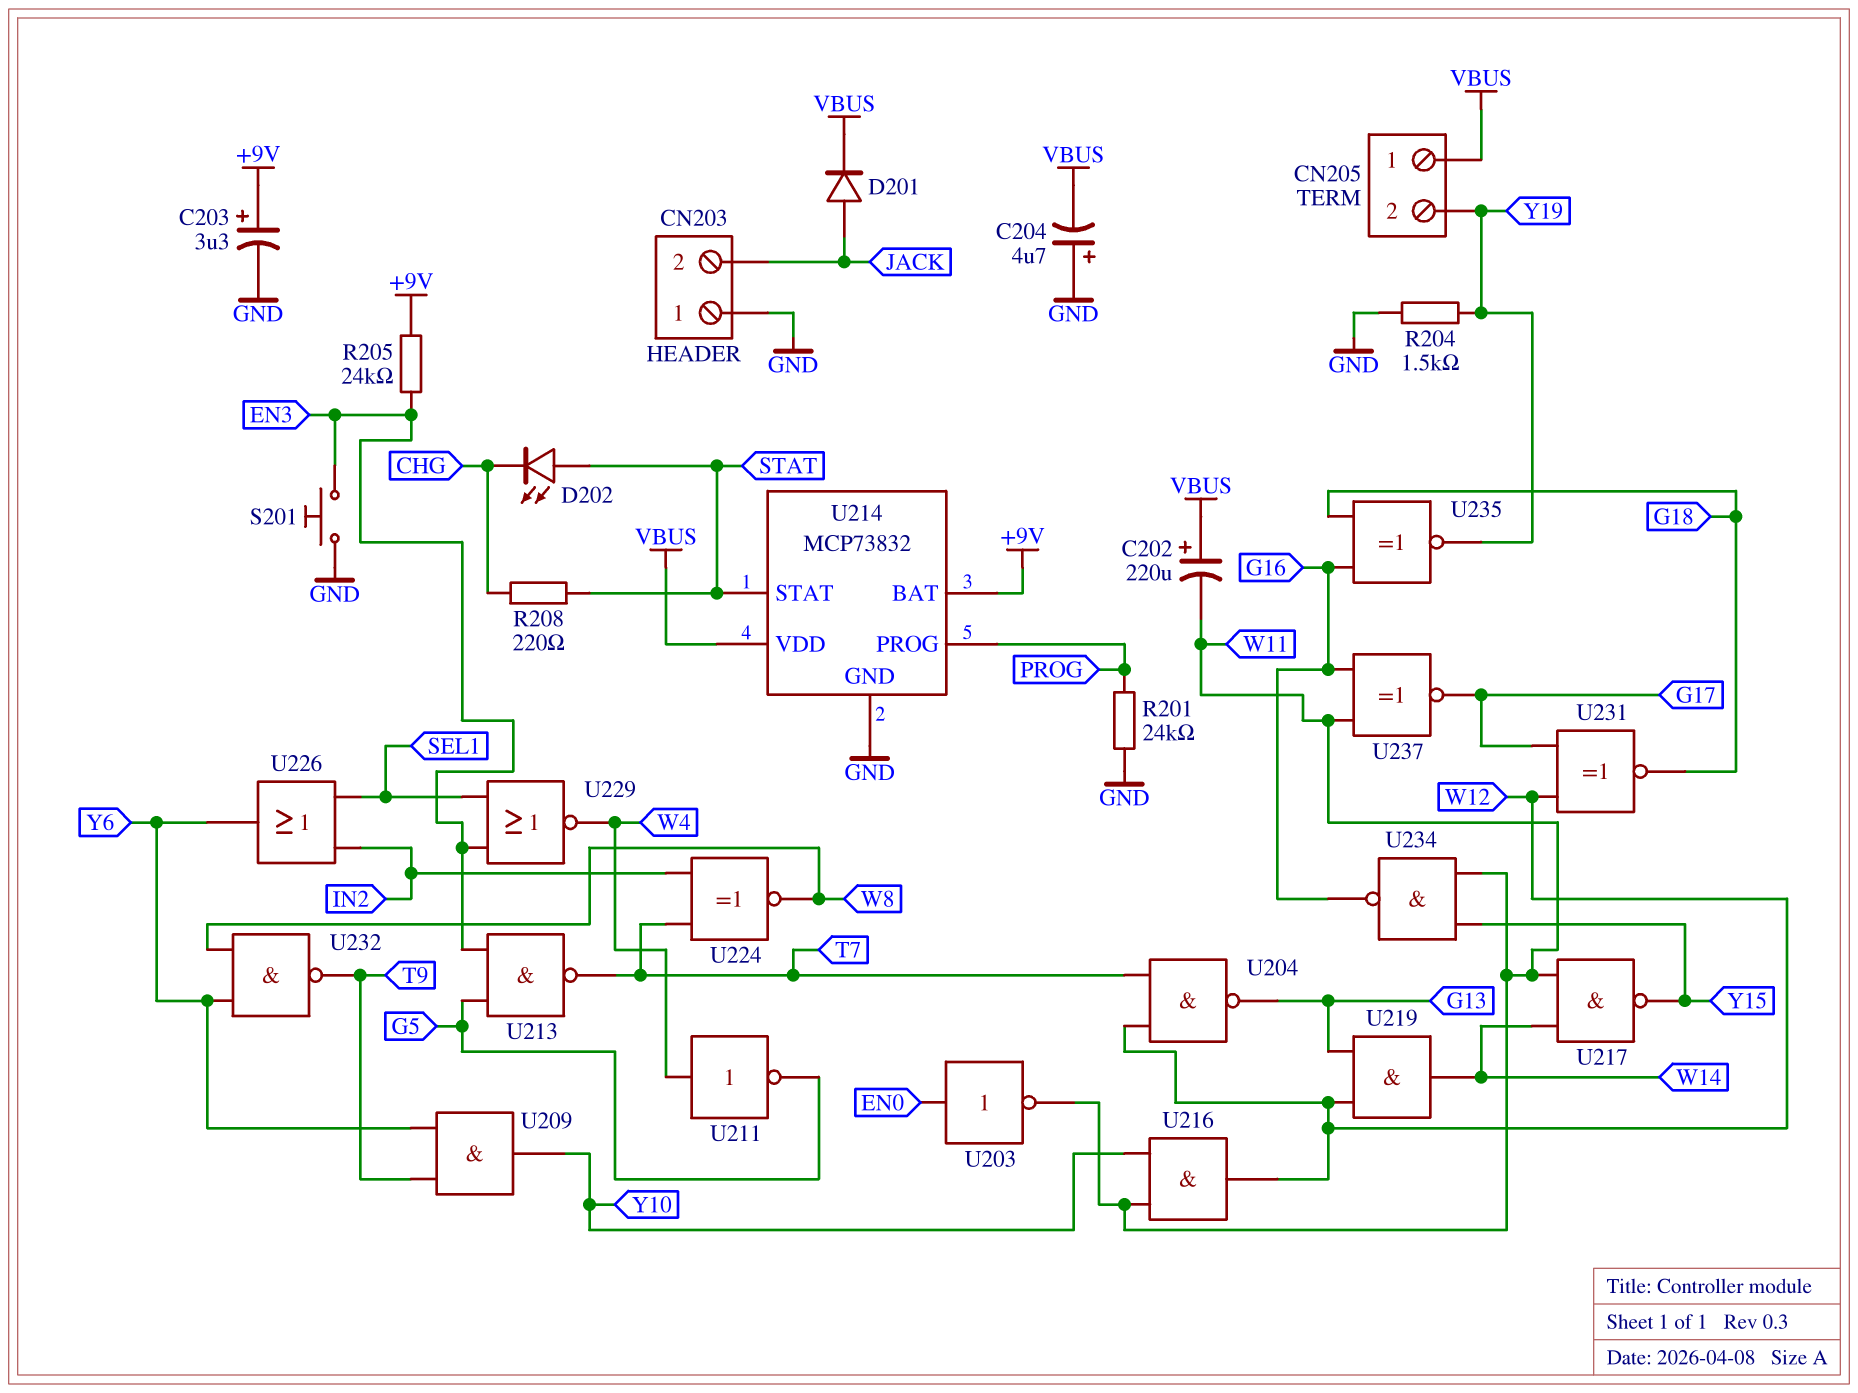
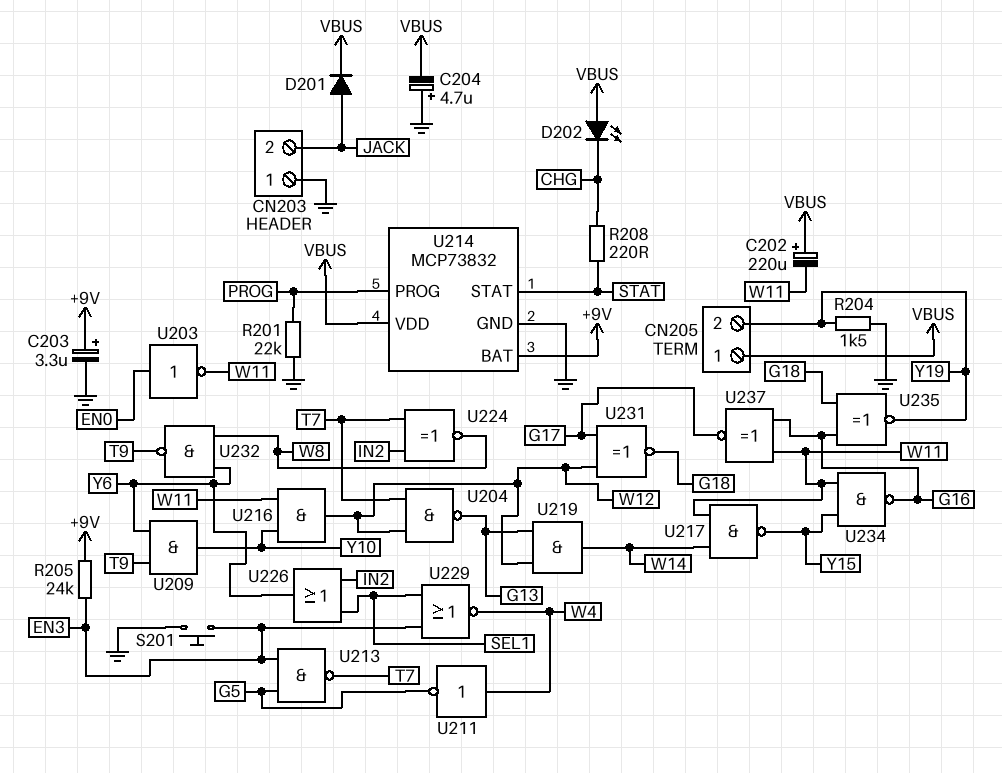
D202: LED (A STAT, K CHG) -> LED (A VBUS, K CHG)
R201: 24k (GND, PROG) -> 22k (GND, PROG)

